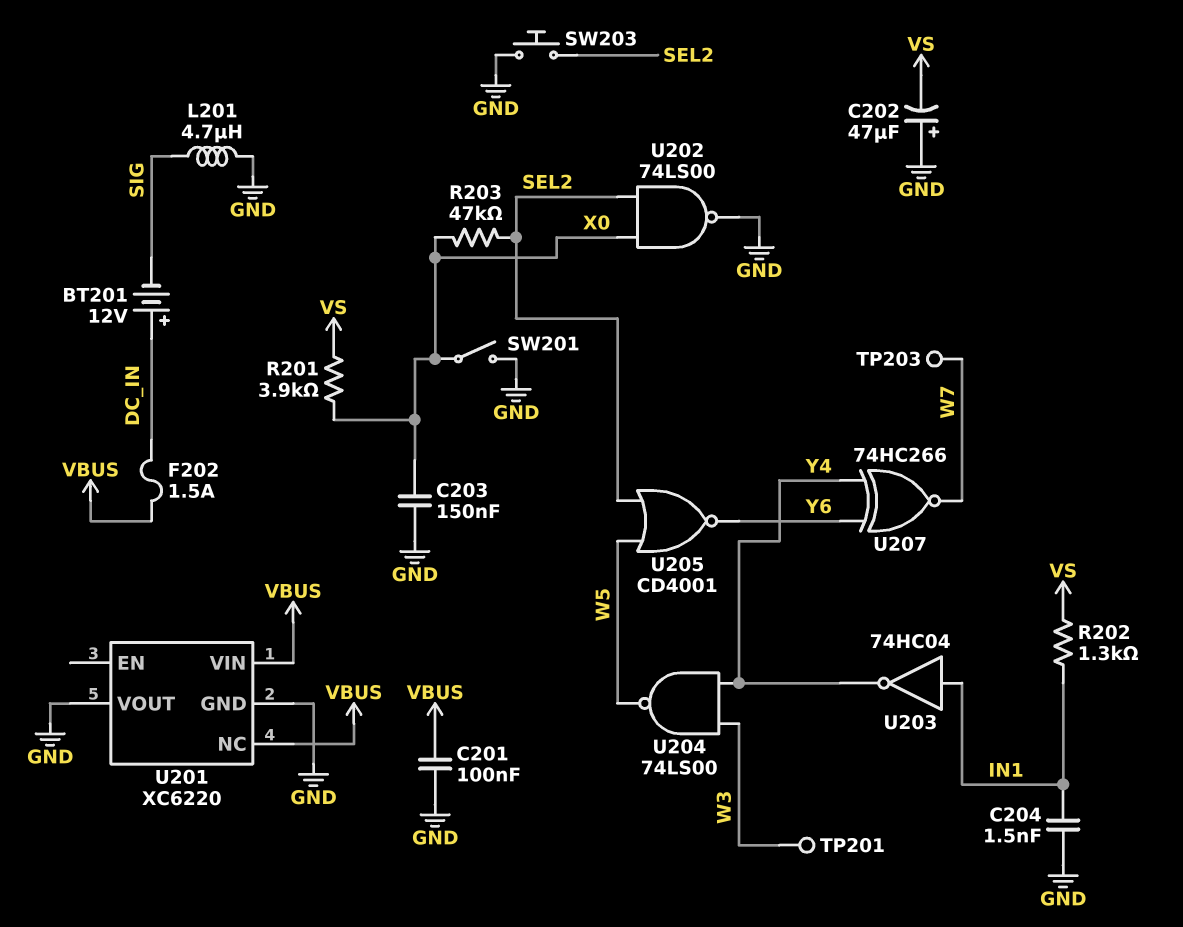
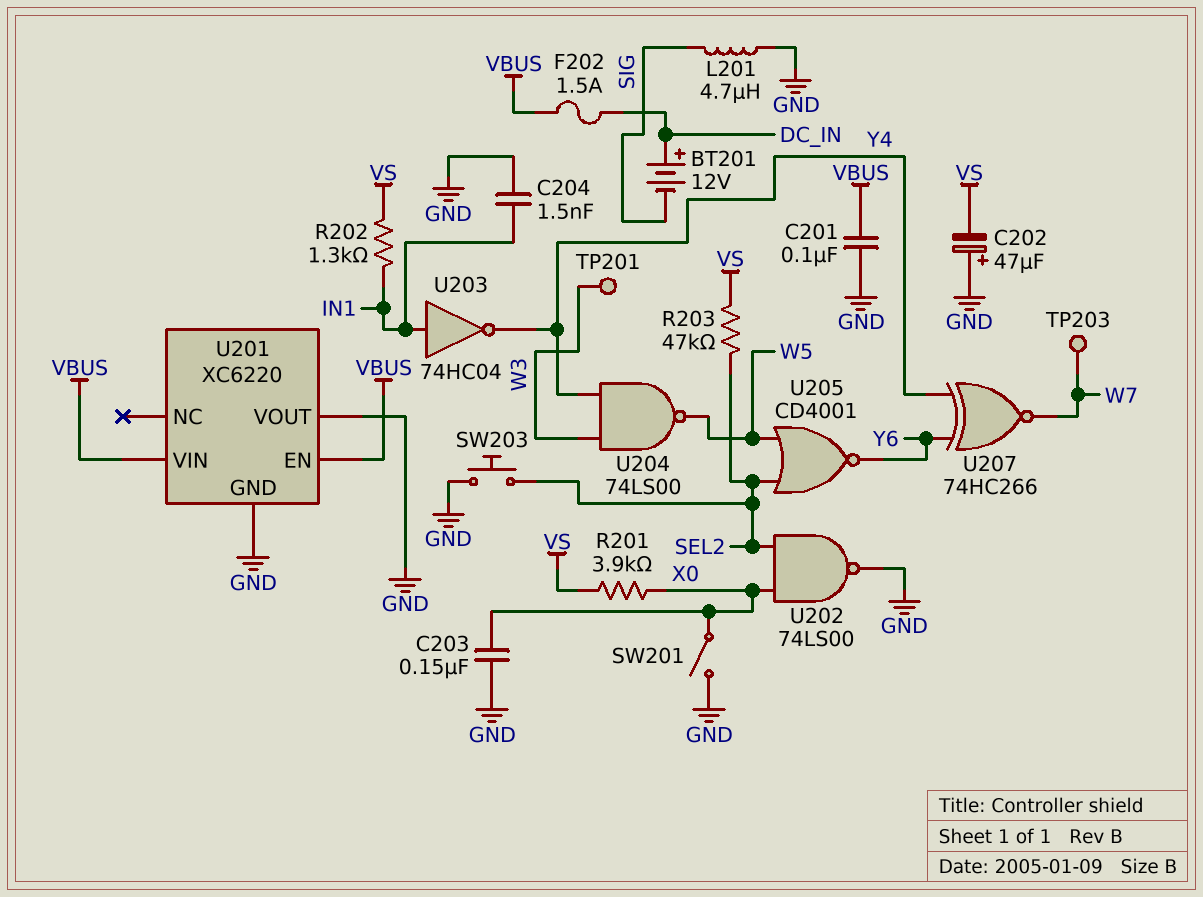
R203: 47k (SEL2, X0) -> 47k (SEL2, VS)
U201 pin EN: none -> VBUS
U201 pin NC: VBUS -> none

